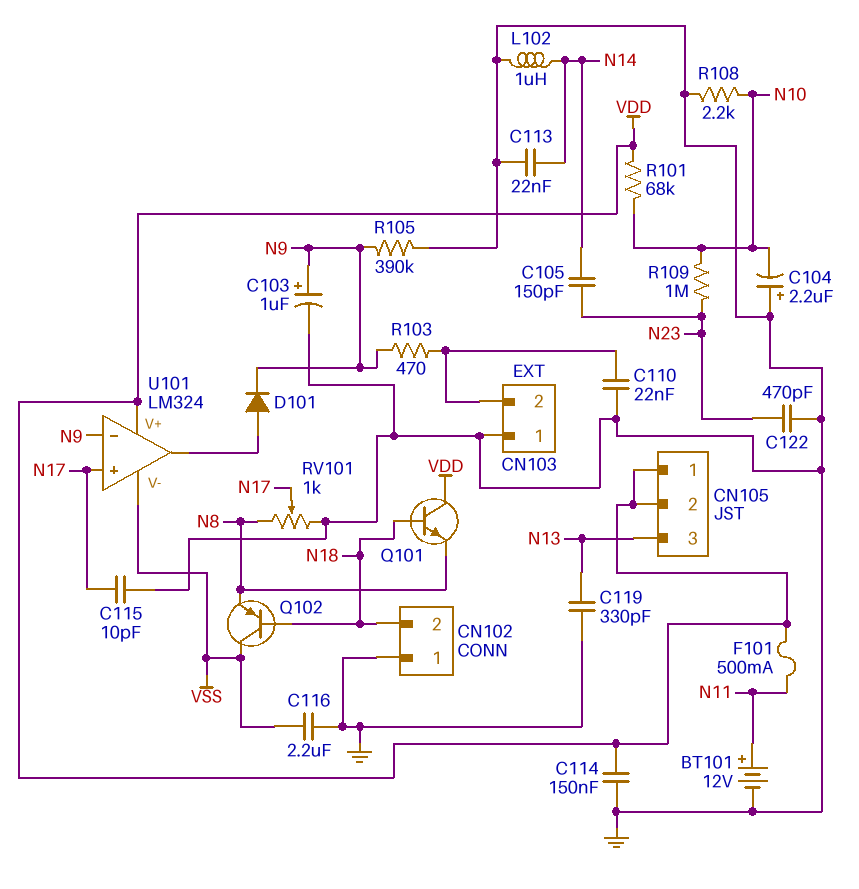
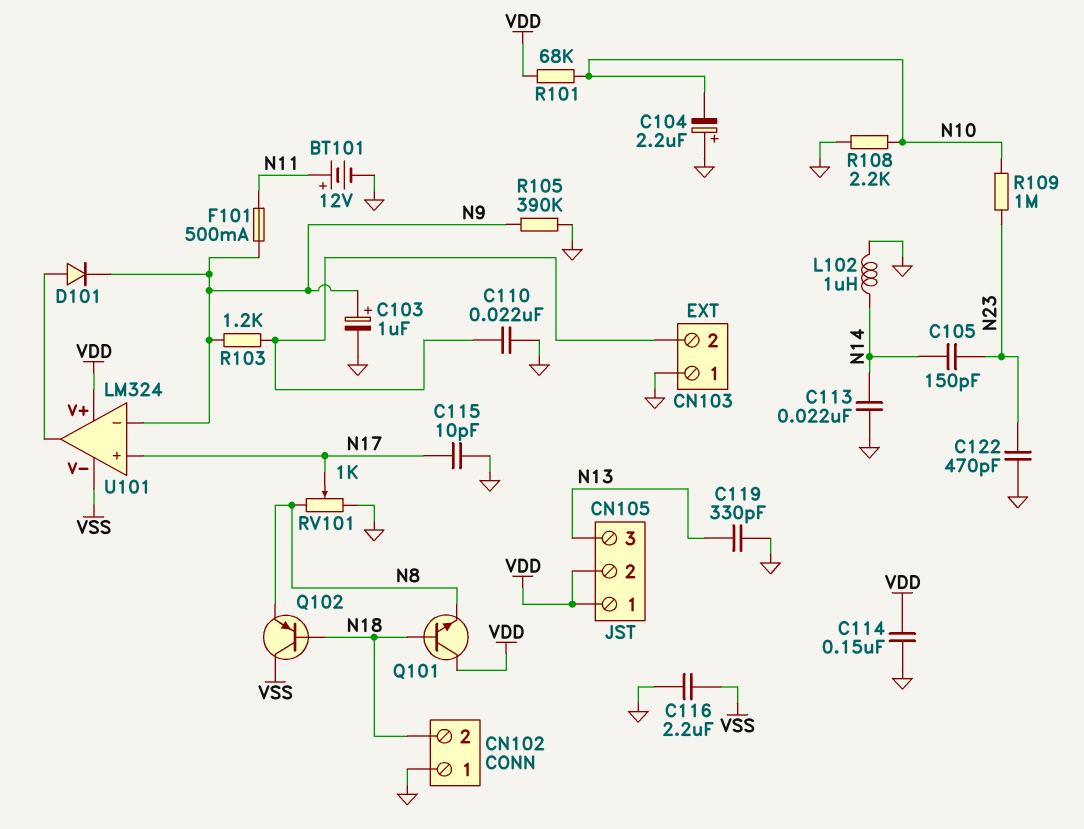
F101: 500mA (N11, VDD) -> 500mA (N9, N11)
R103: 470 (CN103/2, N9) -> 1.2k (CN103/2, N9)

